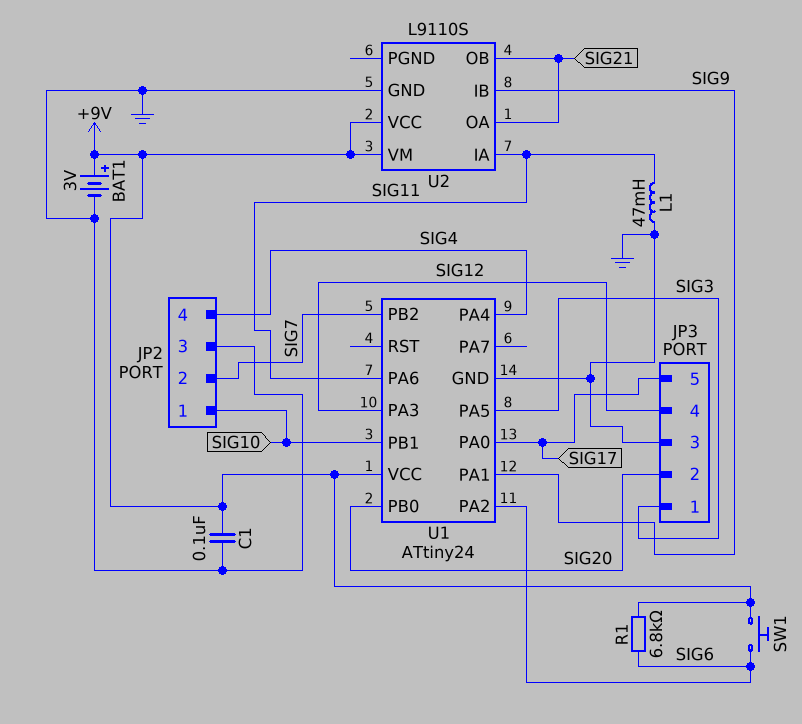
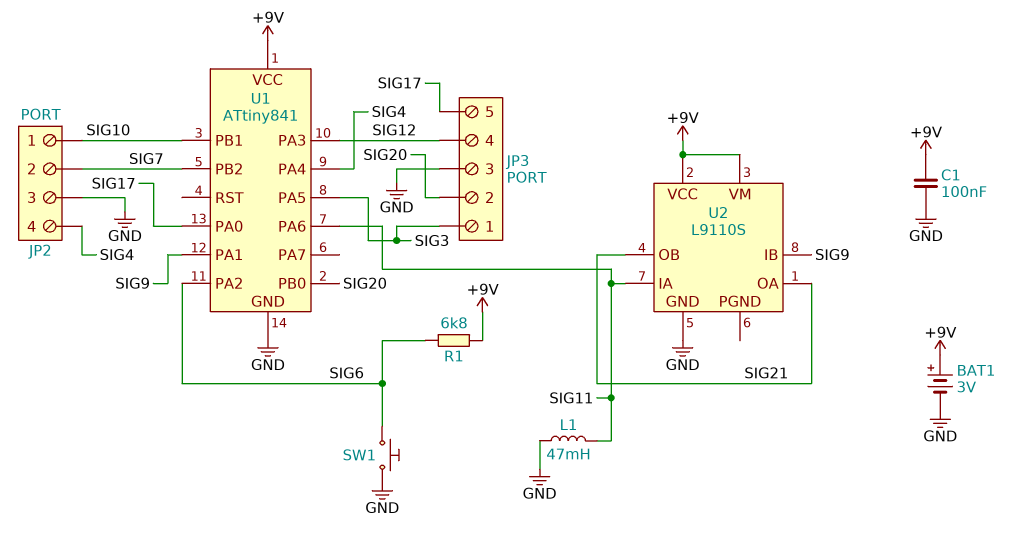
SW1: button (+9V, SIG6) -> button (GND, SIG6)
U1: ATtiny24 -> ATtiny841

